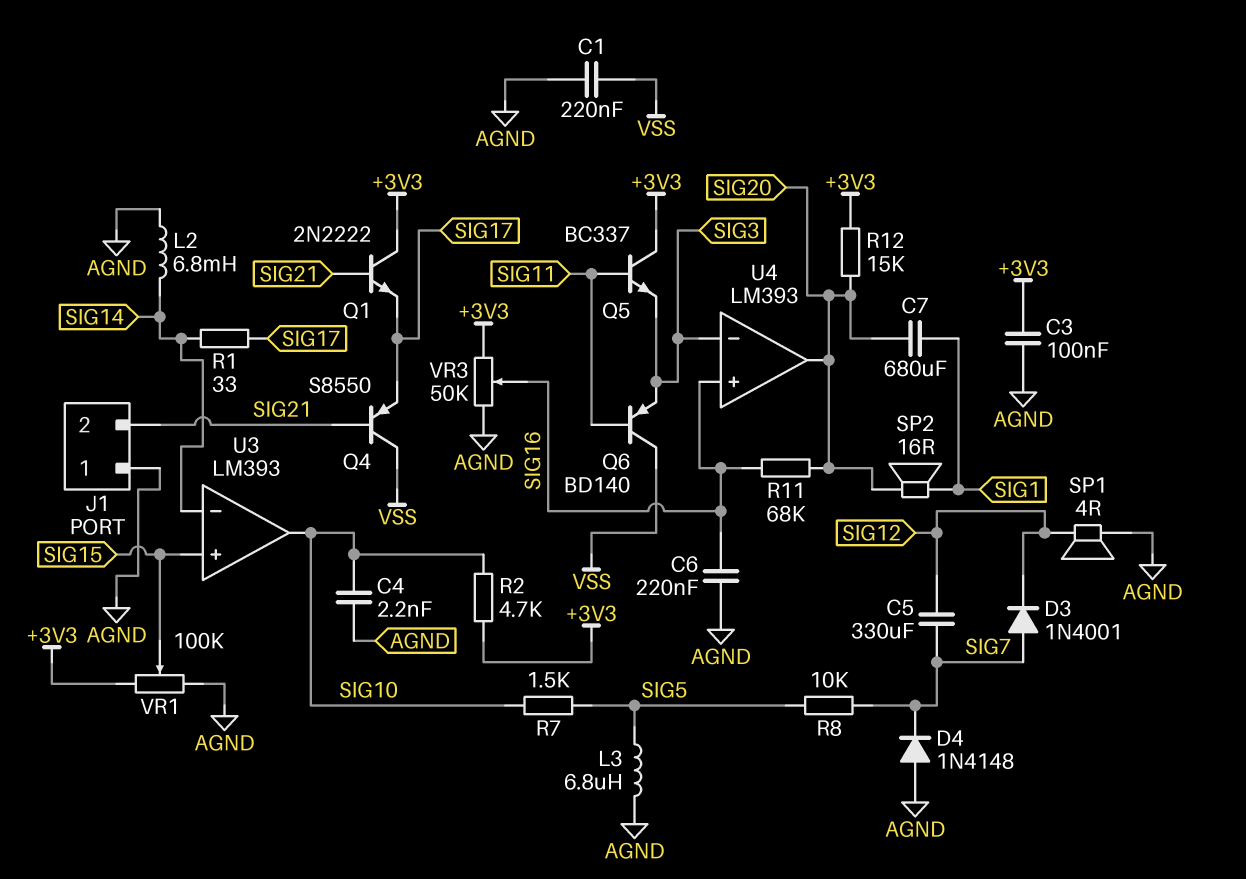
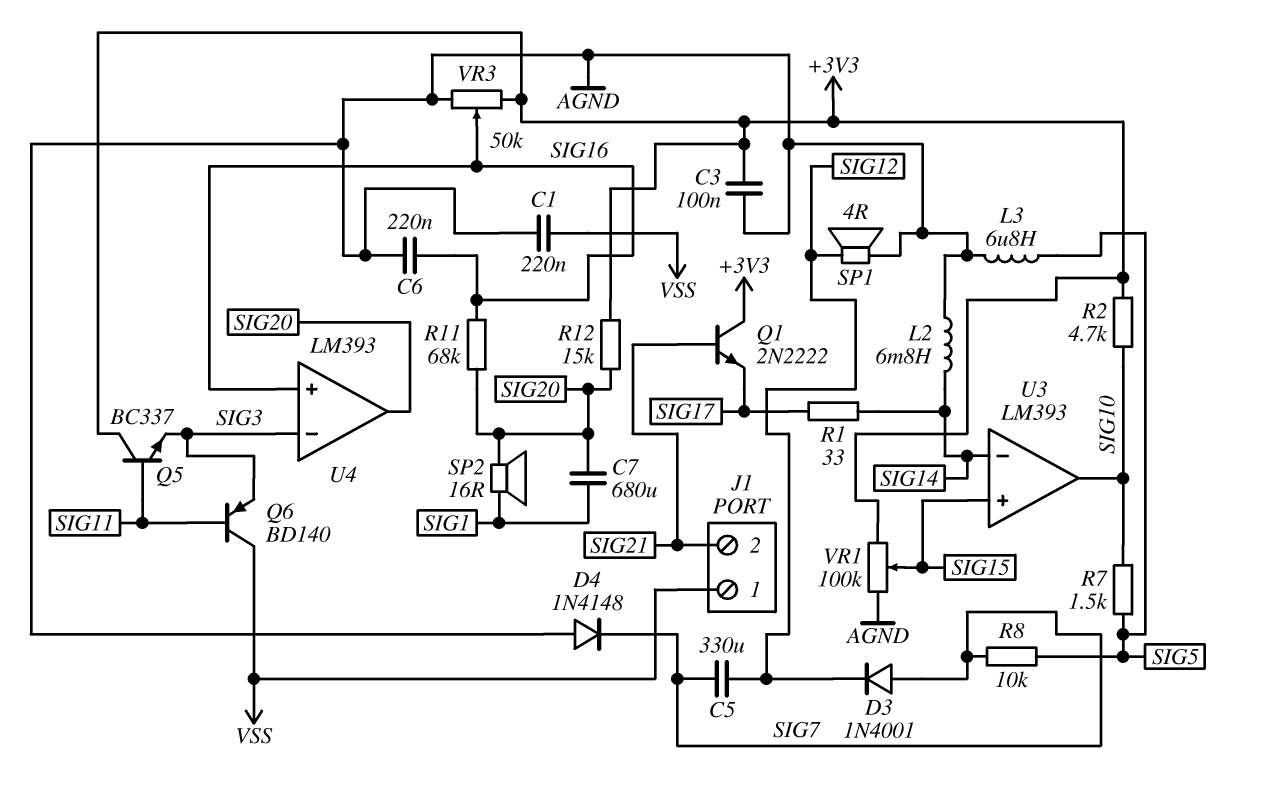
C4: 2.2nF (AGND, SIG10) -> none
J1 pin 1: AGND -> VSS
Q4: PNP S8550 (B SIG21, C VSS, E SIG17) -> none

